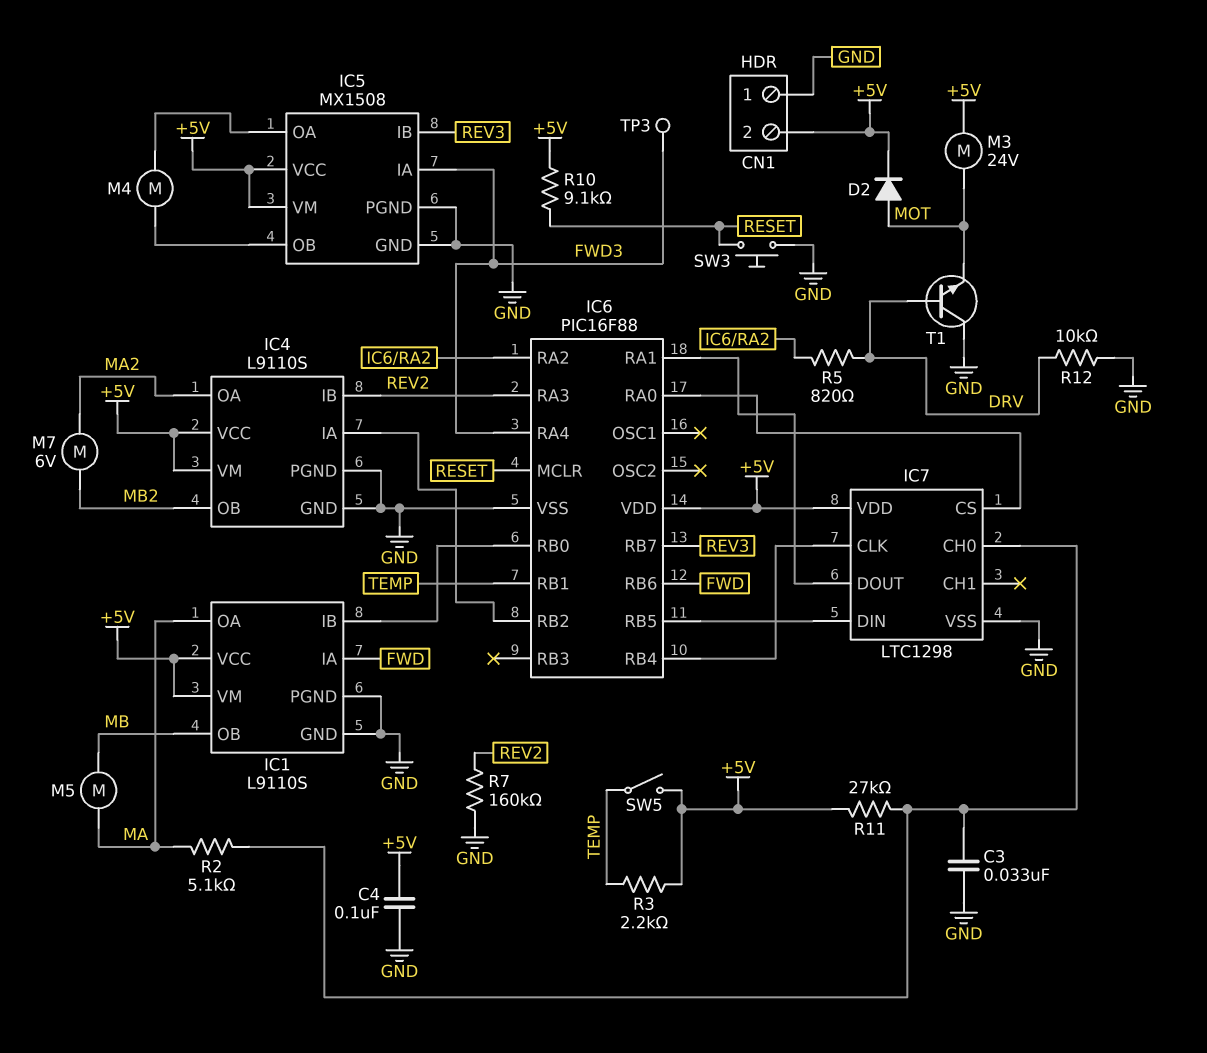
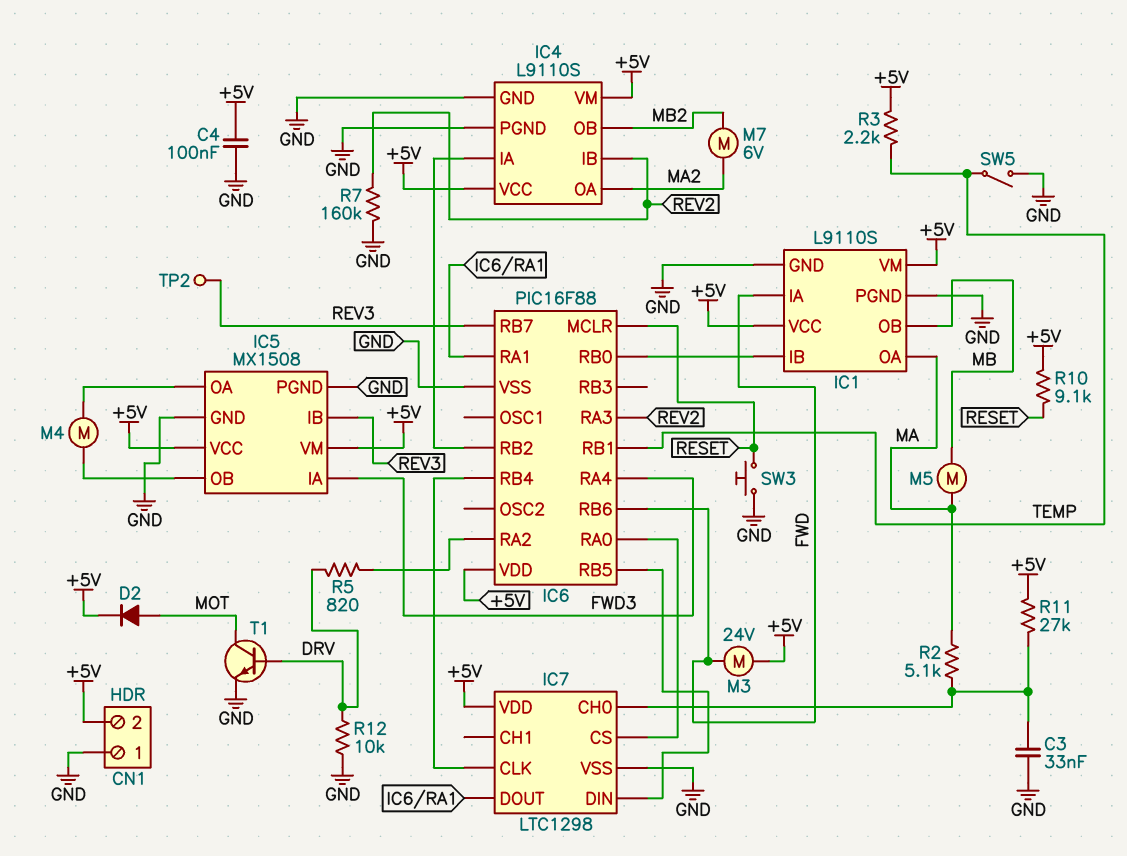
M3: motor 24V (+5V, MOT) -> motor 24V (+5V, FWD)
SW5: switch (+5V, TEMP) -> switch (GND, TEMP)
T1: NPN (B DRV, C GND, E MOT) -> NPN (B DRV, C MOT, E GND)
TP2: none -> test point (REV3)
TP3: test point (FWD3) -> none

